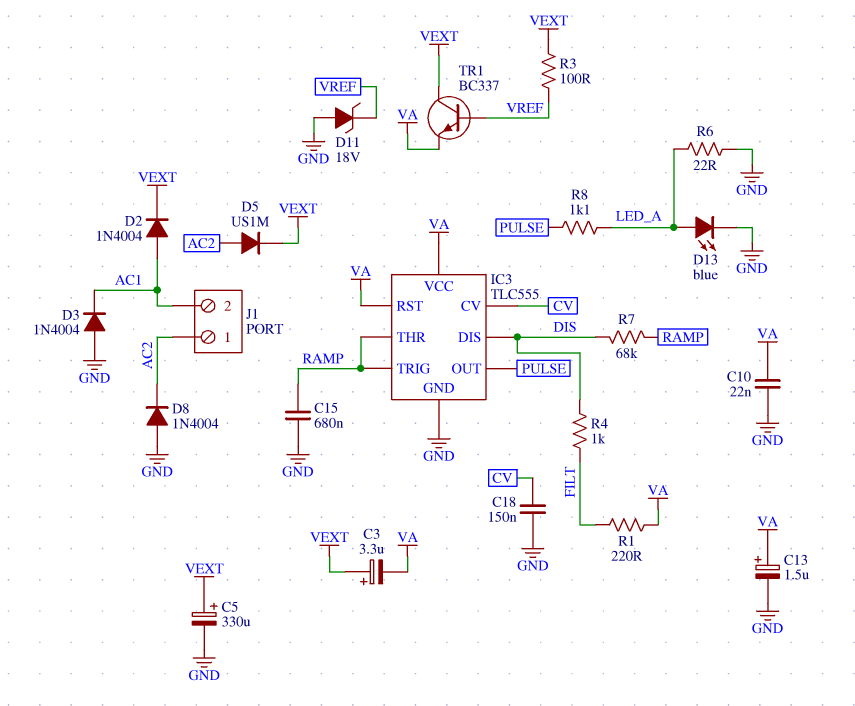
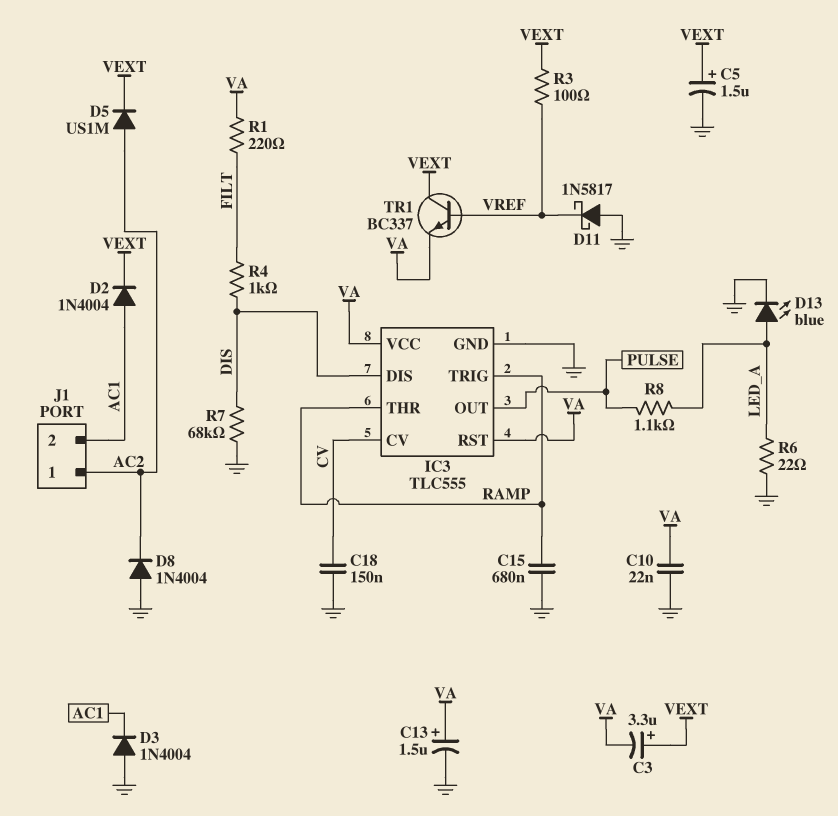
C5: 330uF (plus VEXT, minus GND) -> 1.5uF (plus VEXT, minus GND)
D11: zener 18V (A GND, K VREF) -> schottky 1N5817 (A GND, K VREF)
R7: 68k (DIS, RAMP) -> 68k (DIS, GND)

